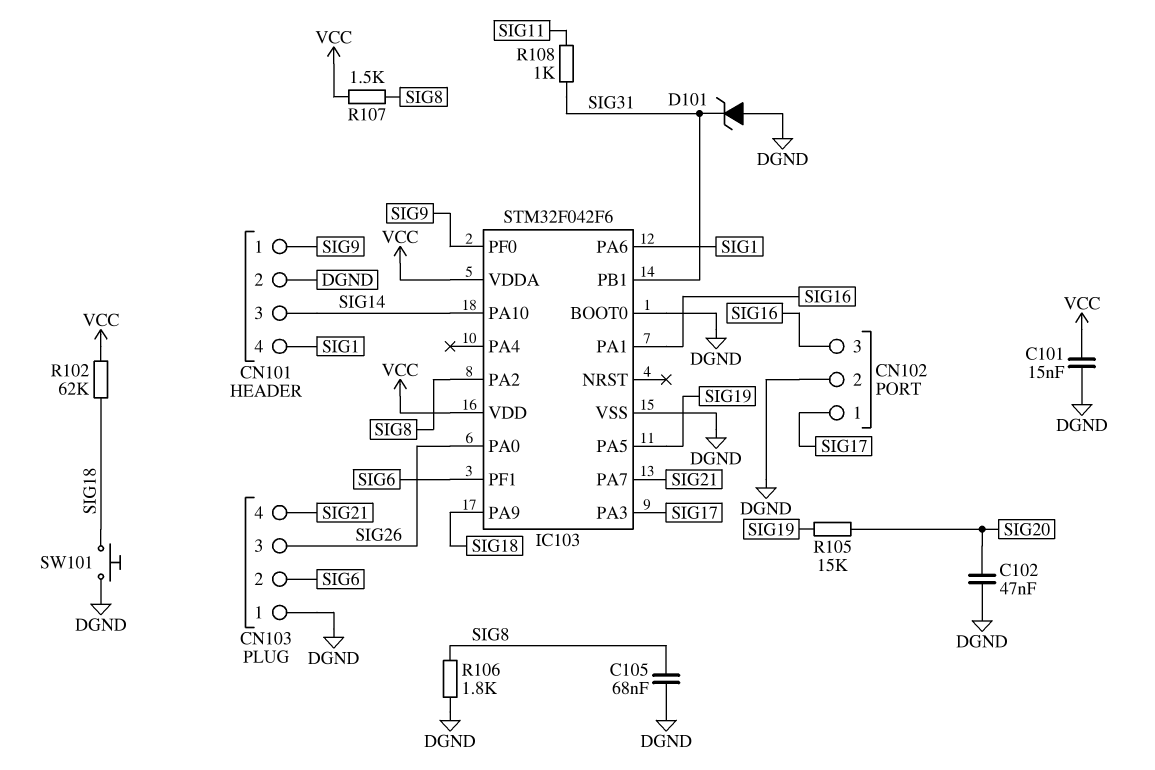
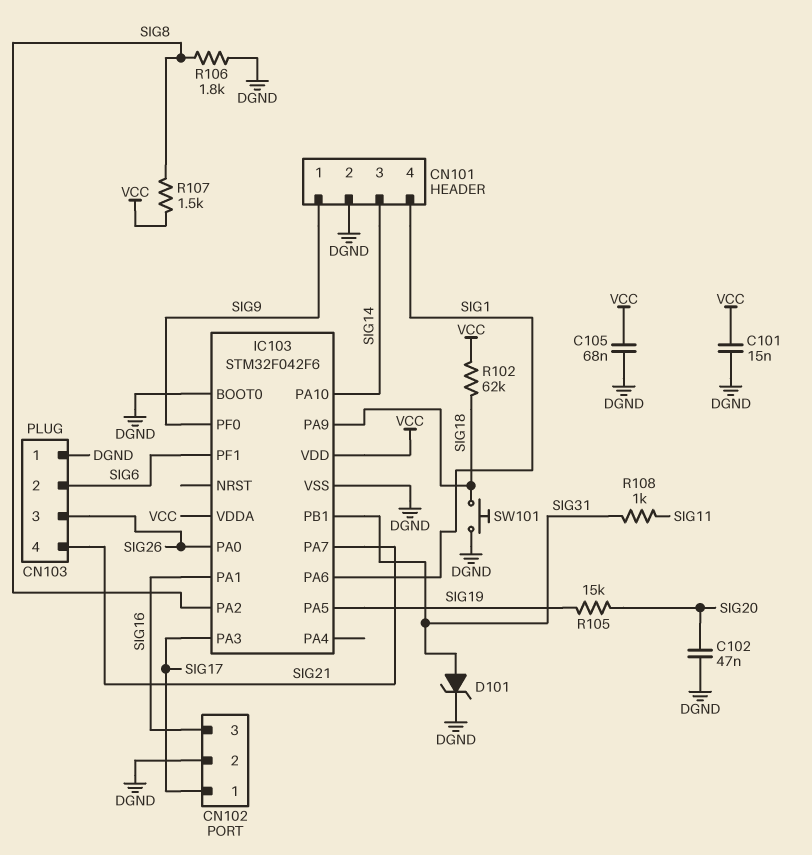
C105: 68nF (DGND, SIG8) -> 68nF (DGND, VCC)
D101: zener (A DGND, K SIG31) -> zener (A SIG31, K DGND)

